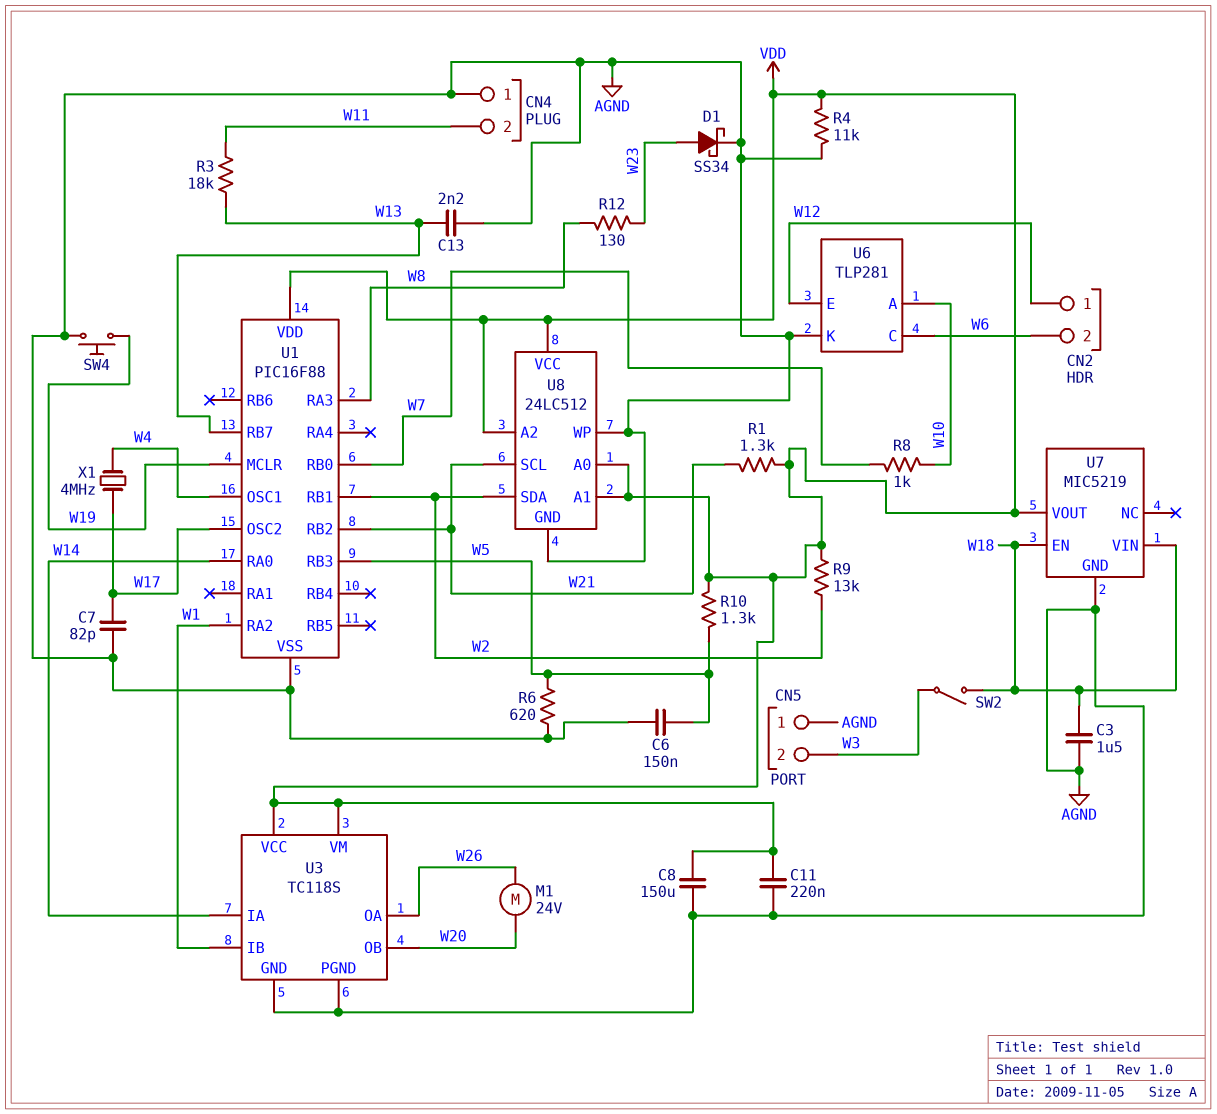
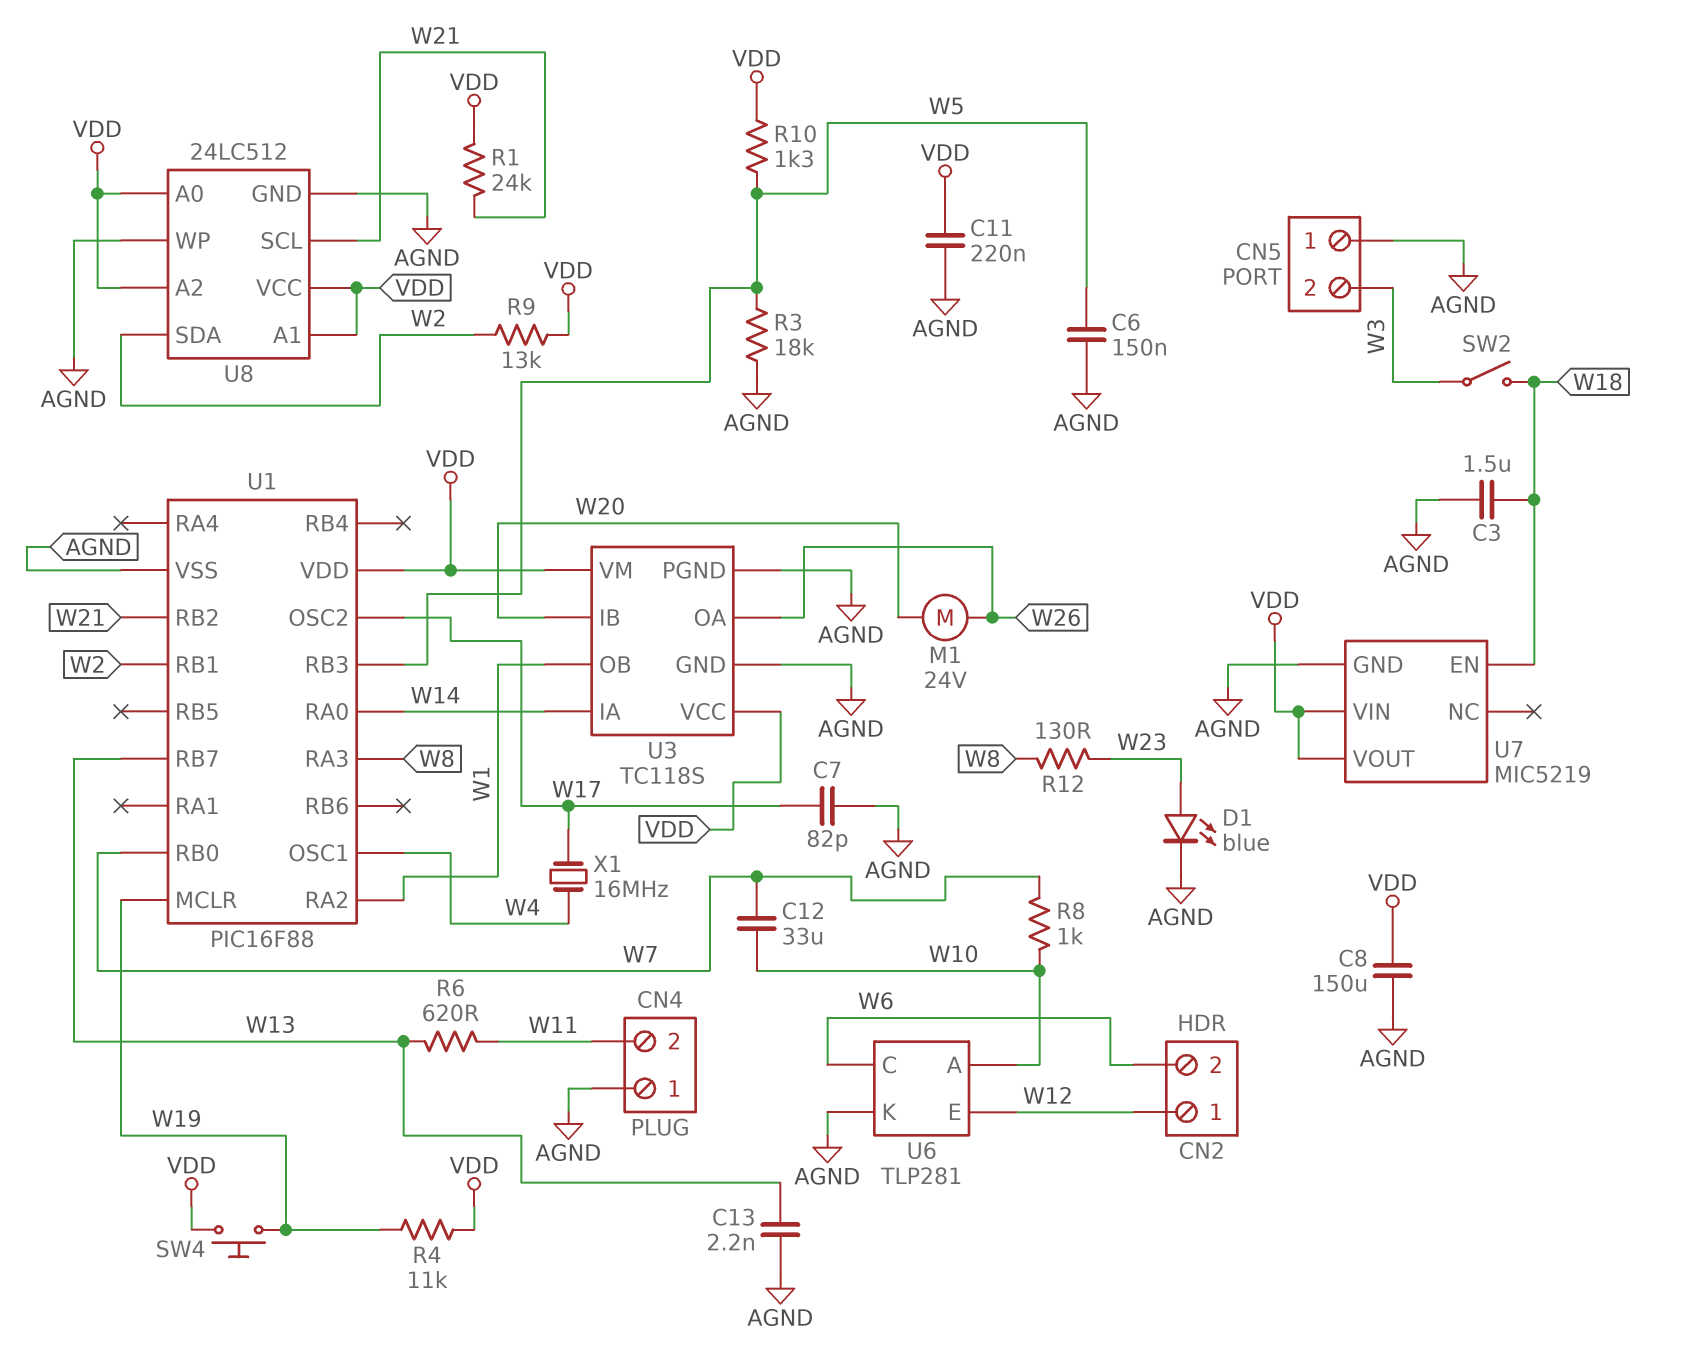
C12: none -> 33uF (W7, W10)
D1: schottky SS34 (A W23, K AGND) -> LED blue (A W23, K AGND)
R1: 1.3k (VDD, W21) -> 24k (VDD, W21)
R3: 18k (W11, W13) -> 18k (AGND, W5)
R4: 11k (AGND, VDD) -> 11k (VDD, W19)
R6: 620 (AGND, W5) -> 620 (W11, W13)
SW4: button (AGND, W19) -> button (VDD, W19)
U3 pin IB: W1 -> W20
U3 pin OB: W20 -> W1
U7 pin VIN: W18 -> VDD
X1: 4MHz (W4, W17) -> 16MHz (W4, W17)

